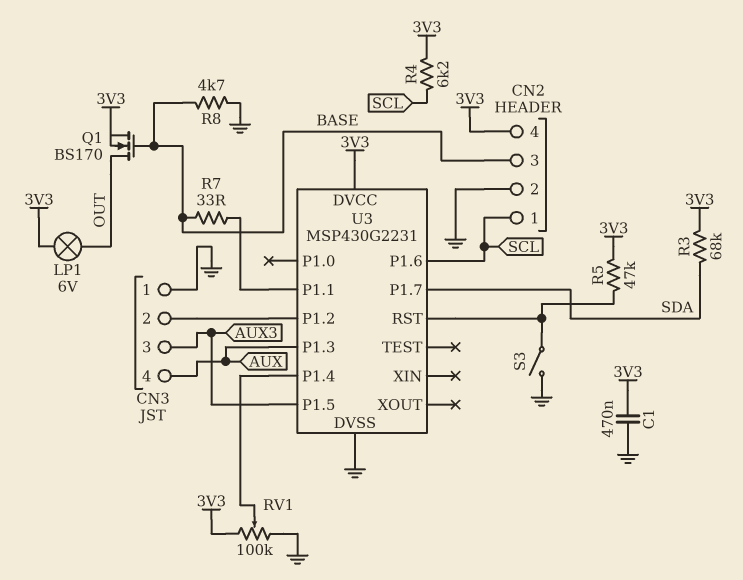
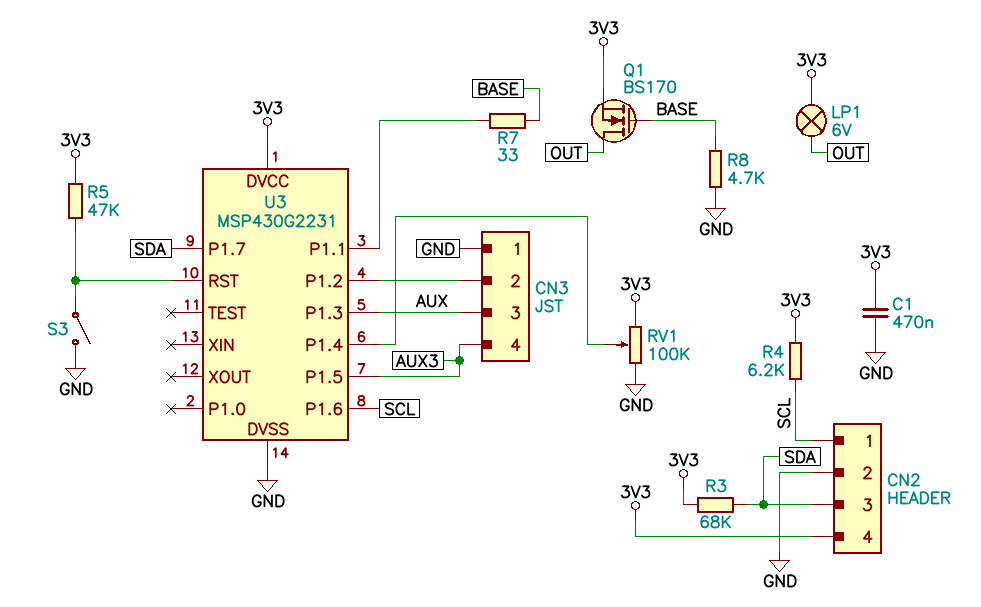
CN2 pin 3: BASE -> SDA
CN3 pin 3: AUX3 -> AUX
CN3 pin 4: AUX -> AUX3

